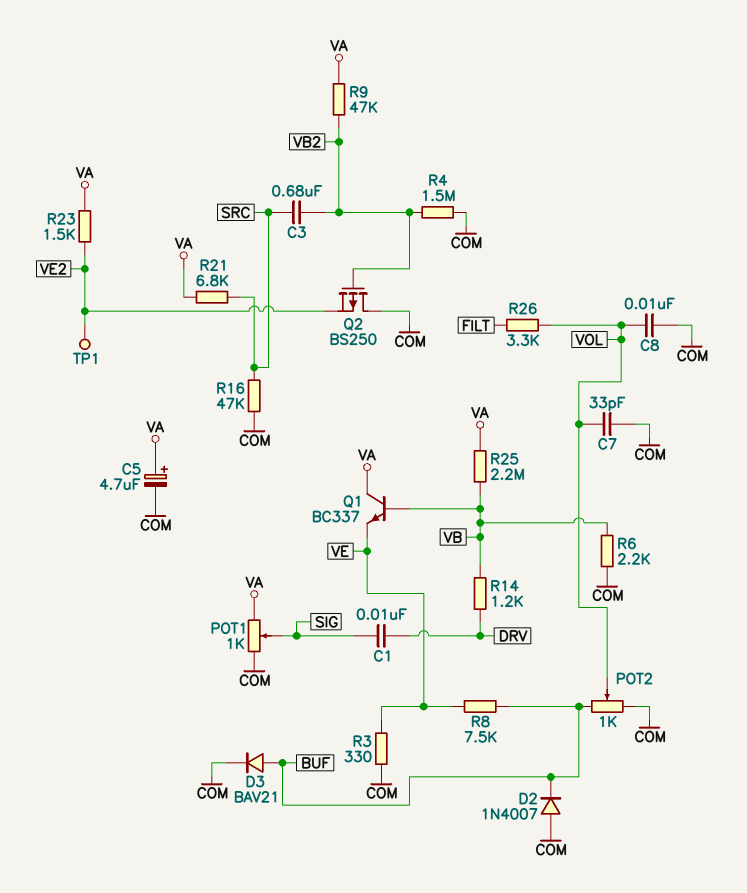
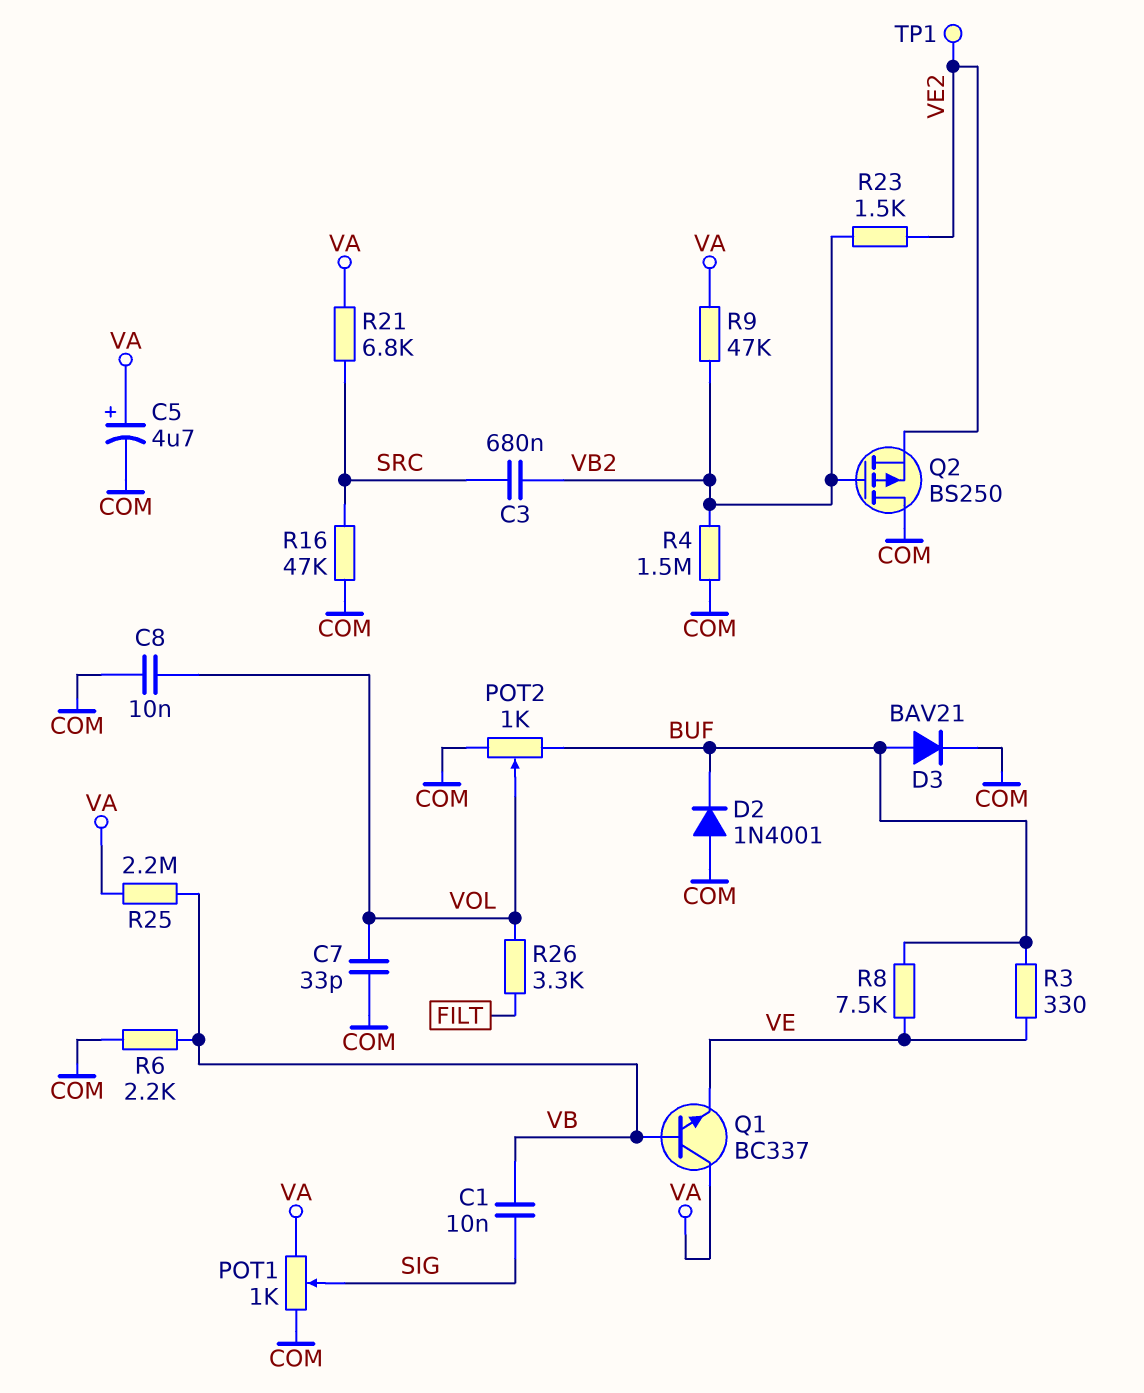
C1: 10nF (DRV, SIG) -> 10nF (SIG, VB)
D2: diode 1N4007 (A COM, K BUF) -> diode 1N4001 (A COM, K BUF)
R3: 330 (COM, VE) -> 330 (BUF, VE)
R14: 1.2k (DRV, VB) -> none
R23: 1.5k (VA, VE2) -> 1.5k (VB2, VE2)

